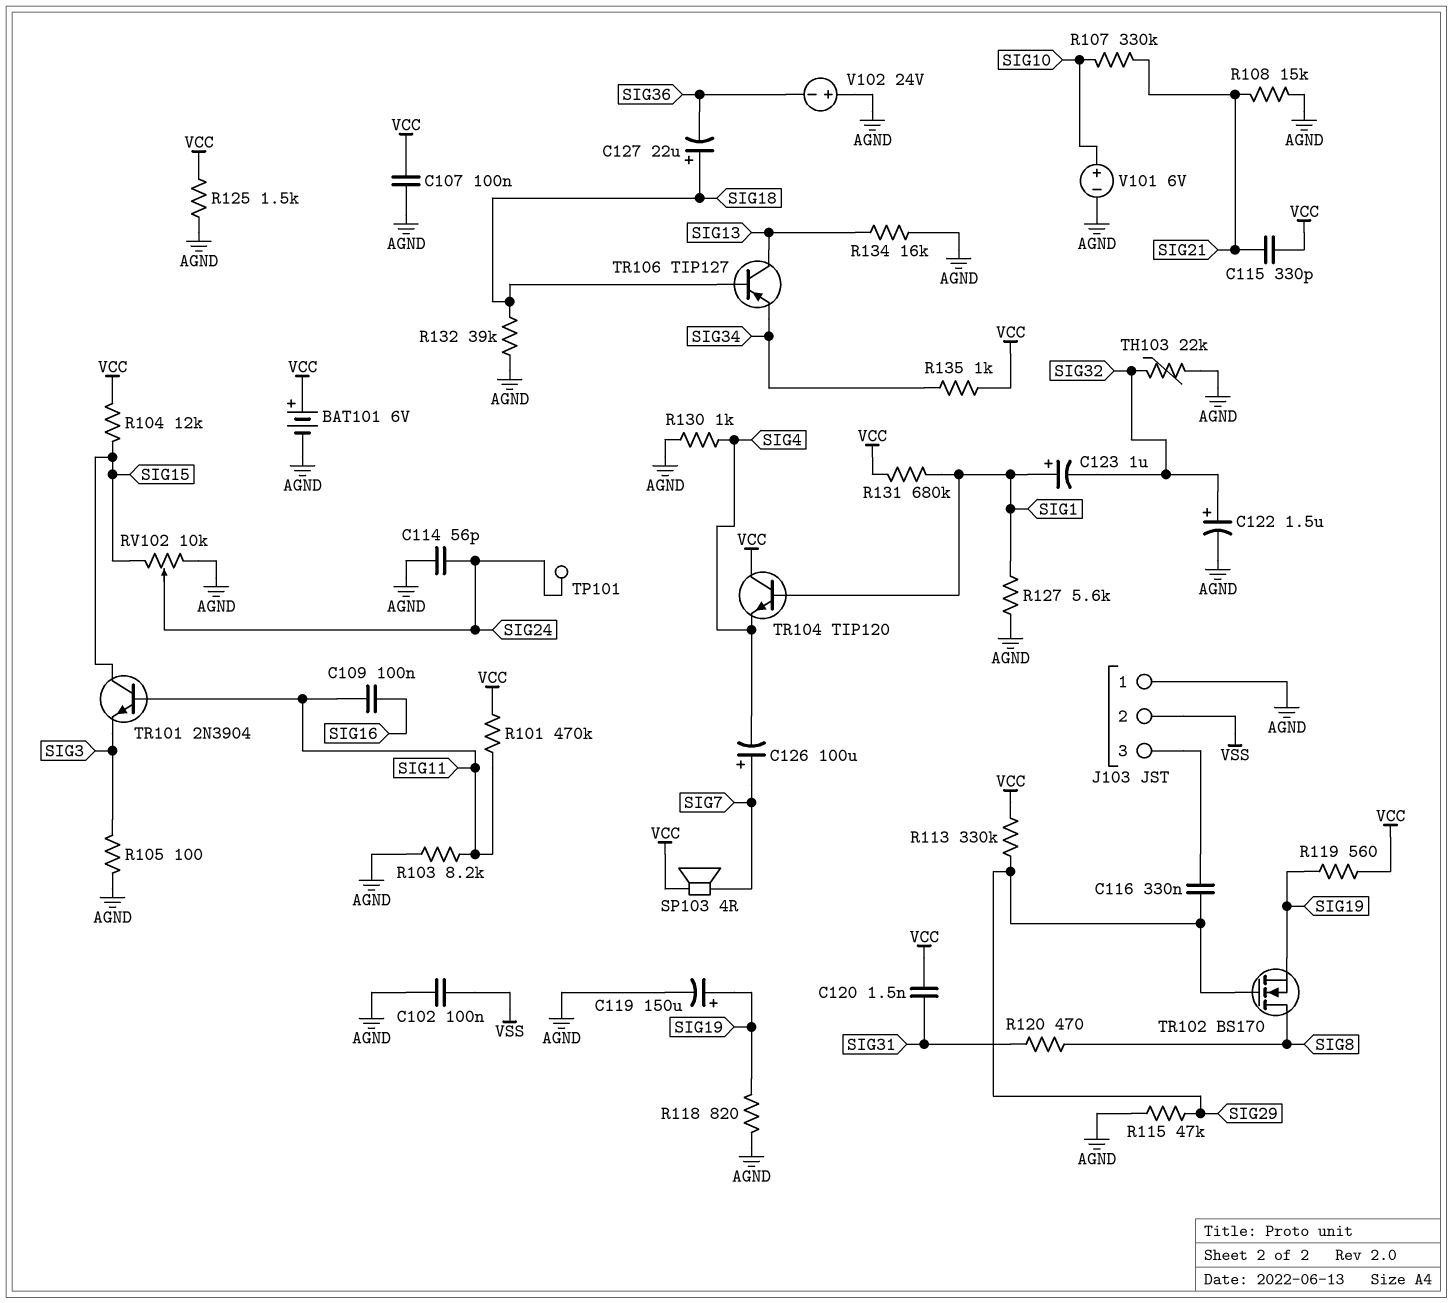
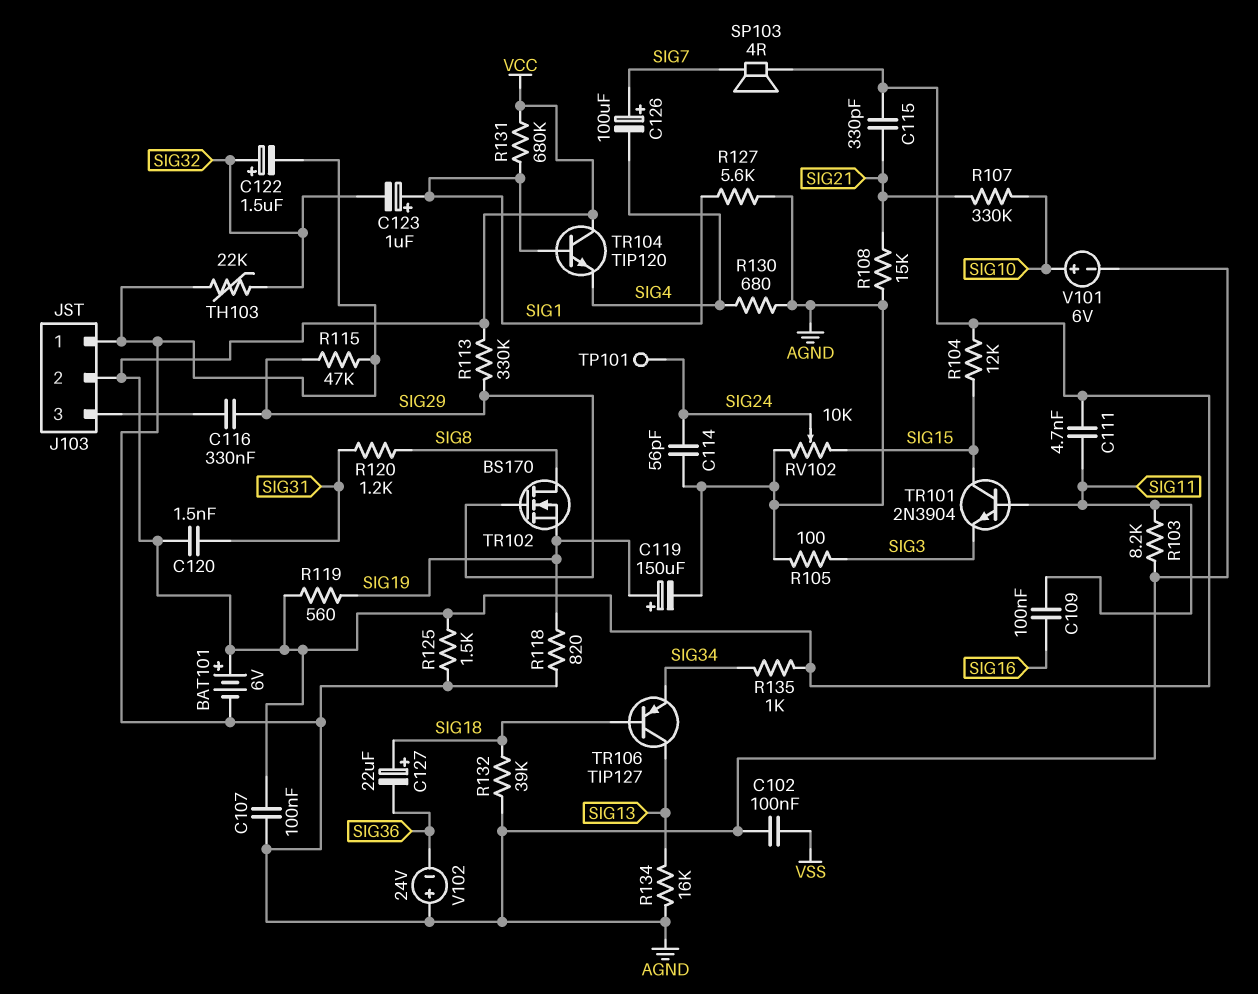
C111: none -> 4.7nF (SIG11, VCC)
J103 pin 2: VSS -> VCC
R101: 470k (SIG11, VCC) -> none
R120: 470 (SIG8, SIG31) -> 1.2k (SIG8, SIG31)
R130: 1k (AGND, SIG4) -> 680 (AGND, SIG4)

